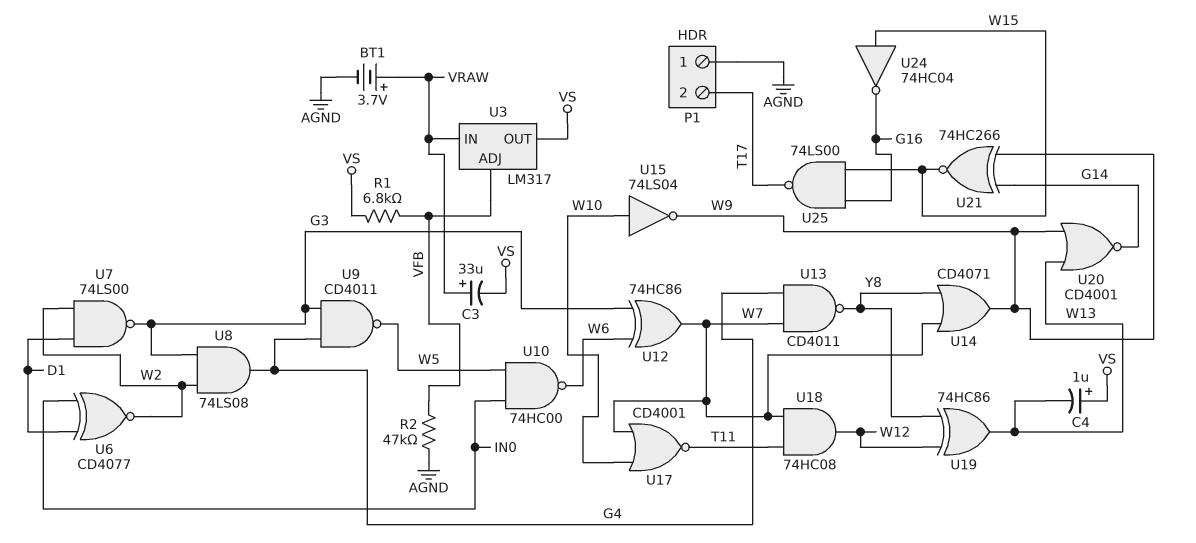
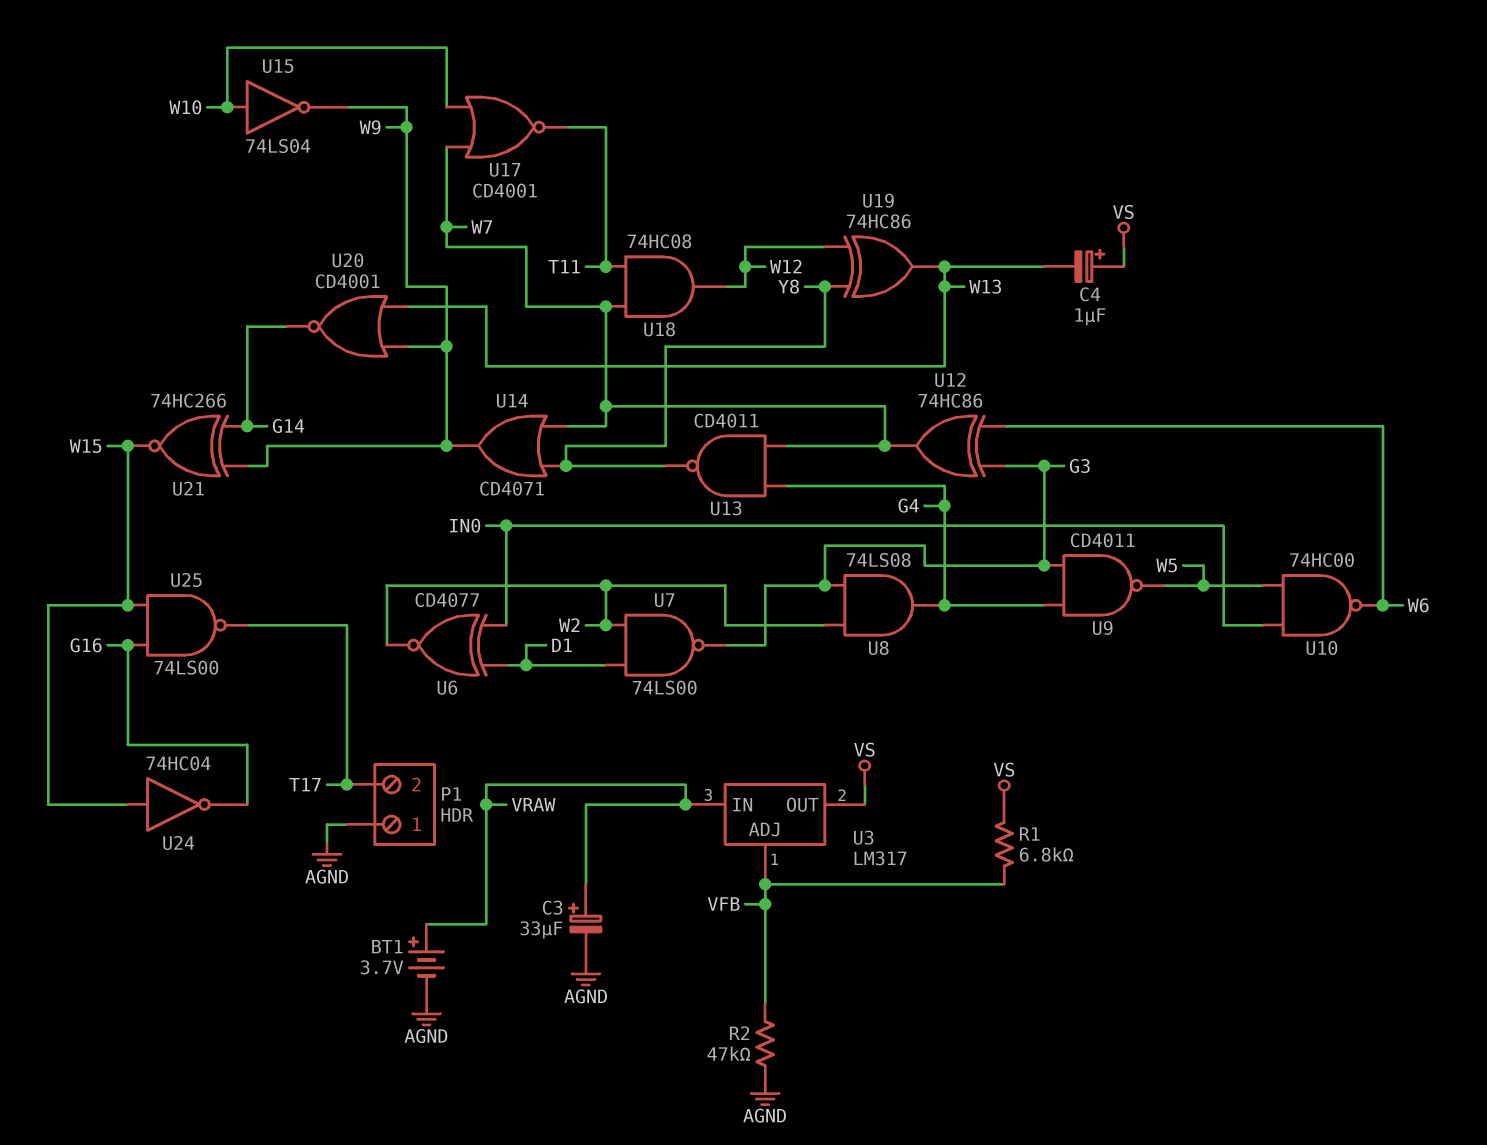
C3: 33uF (plus VRAW, minus VS) -> 33uF (plus VRAW, minus AGND)

